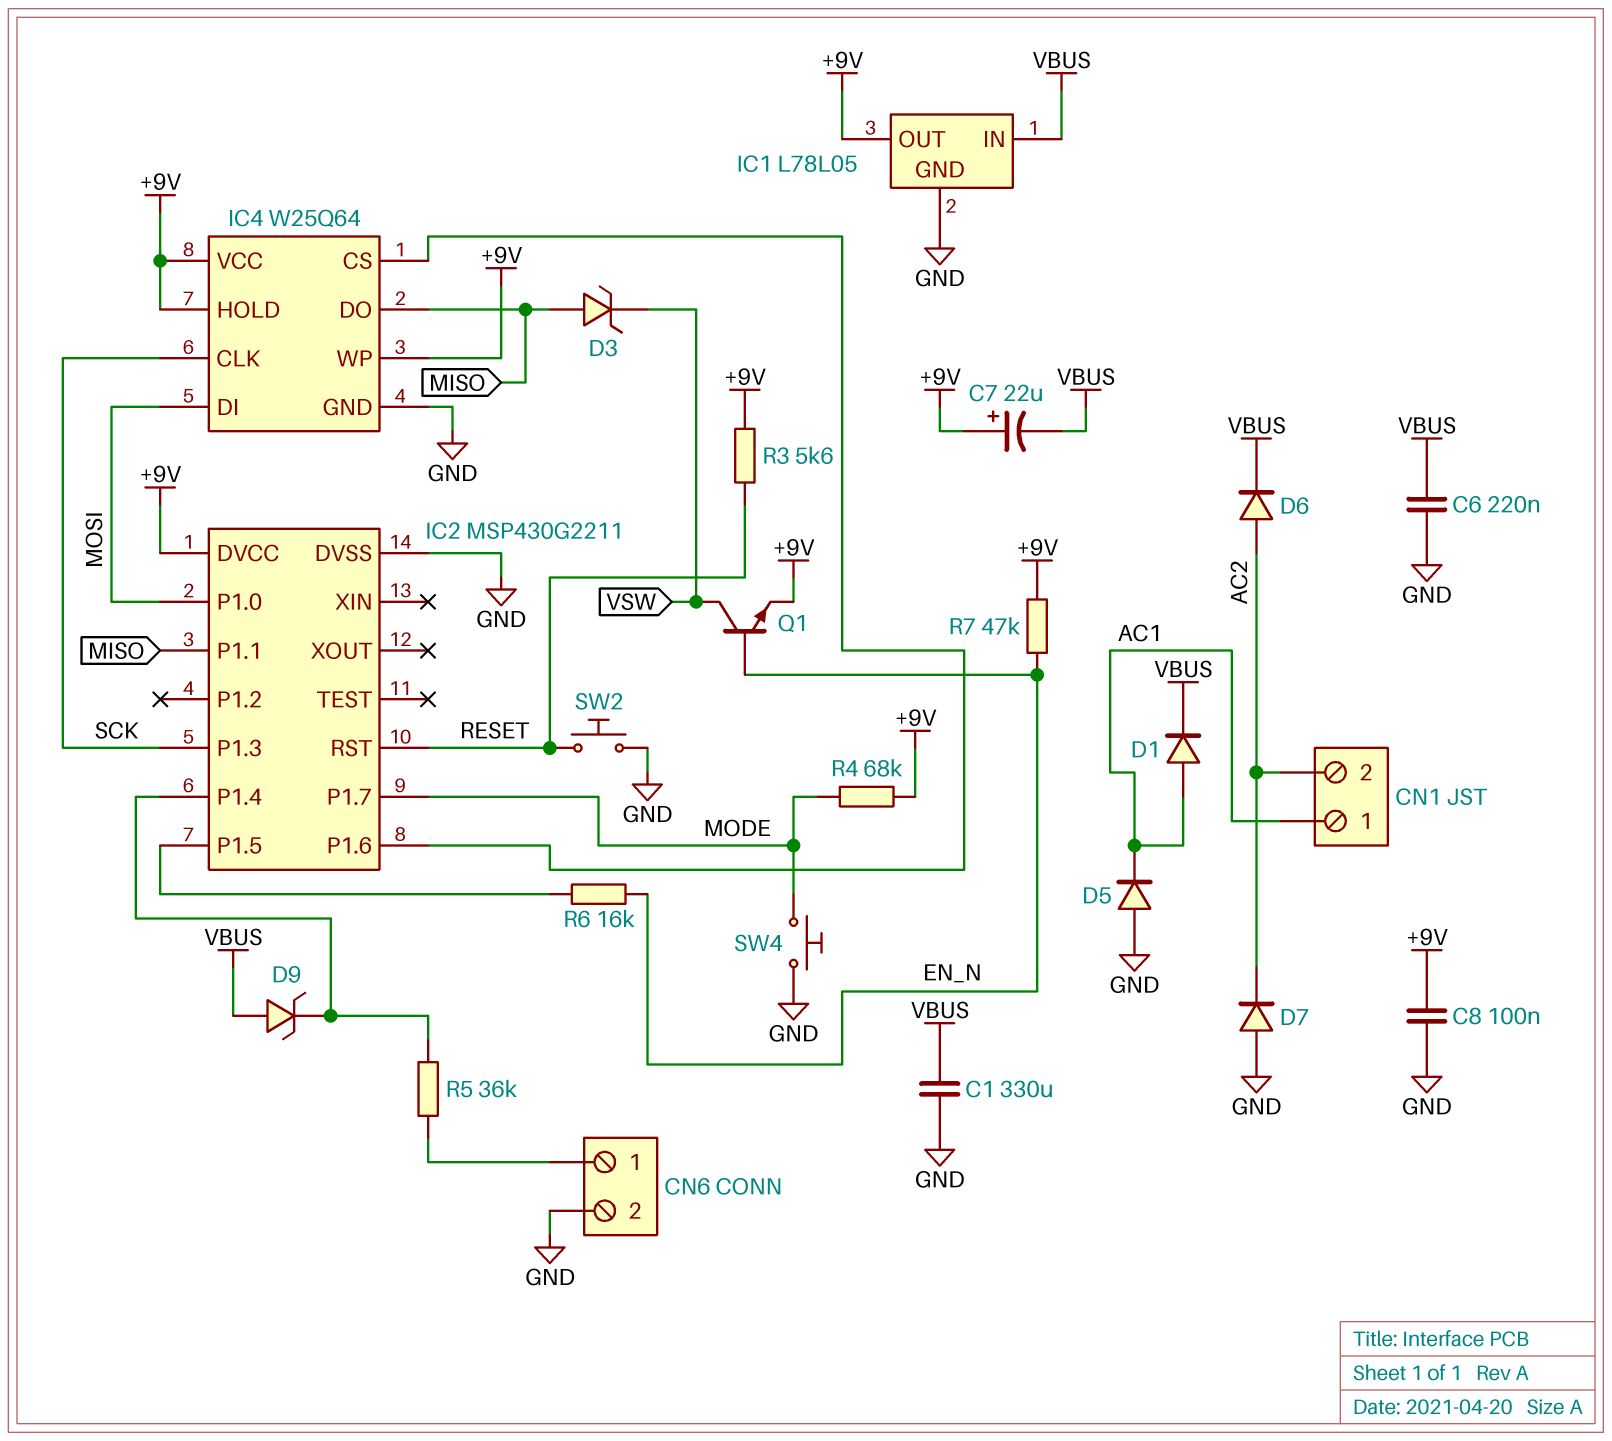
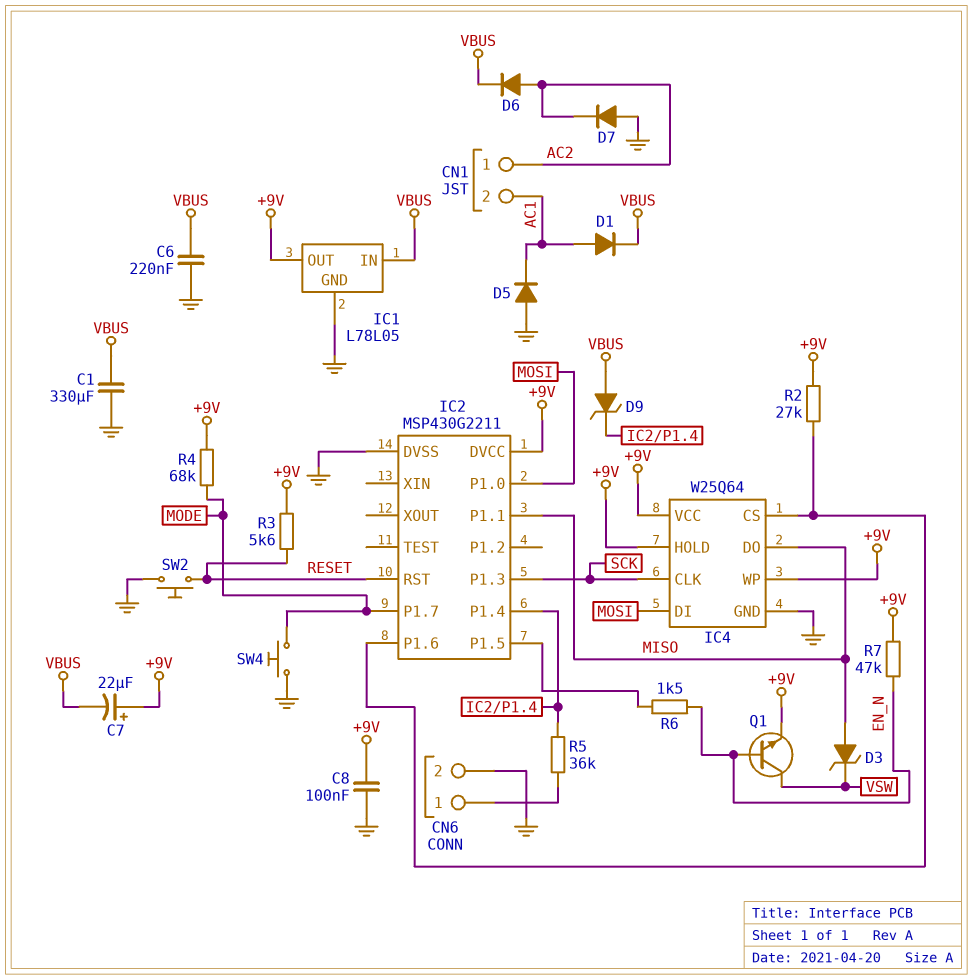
CN1 pin 1: AC1 -> AC2
CN1 pin 2: AC2 -> AC1
R2: none -> 27k (+9V, IC2/P1.6)
R6: 16k (EN_N, IC2/P1.5) -> 1.5k (EN_N, IC2/P1.5)

